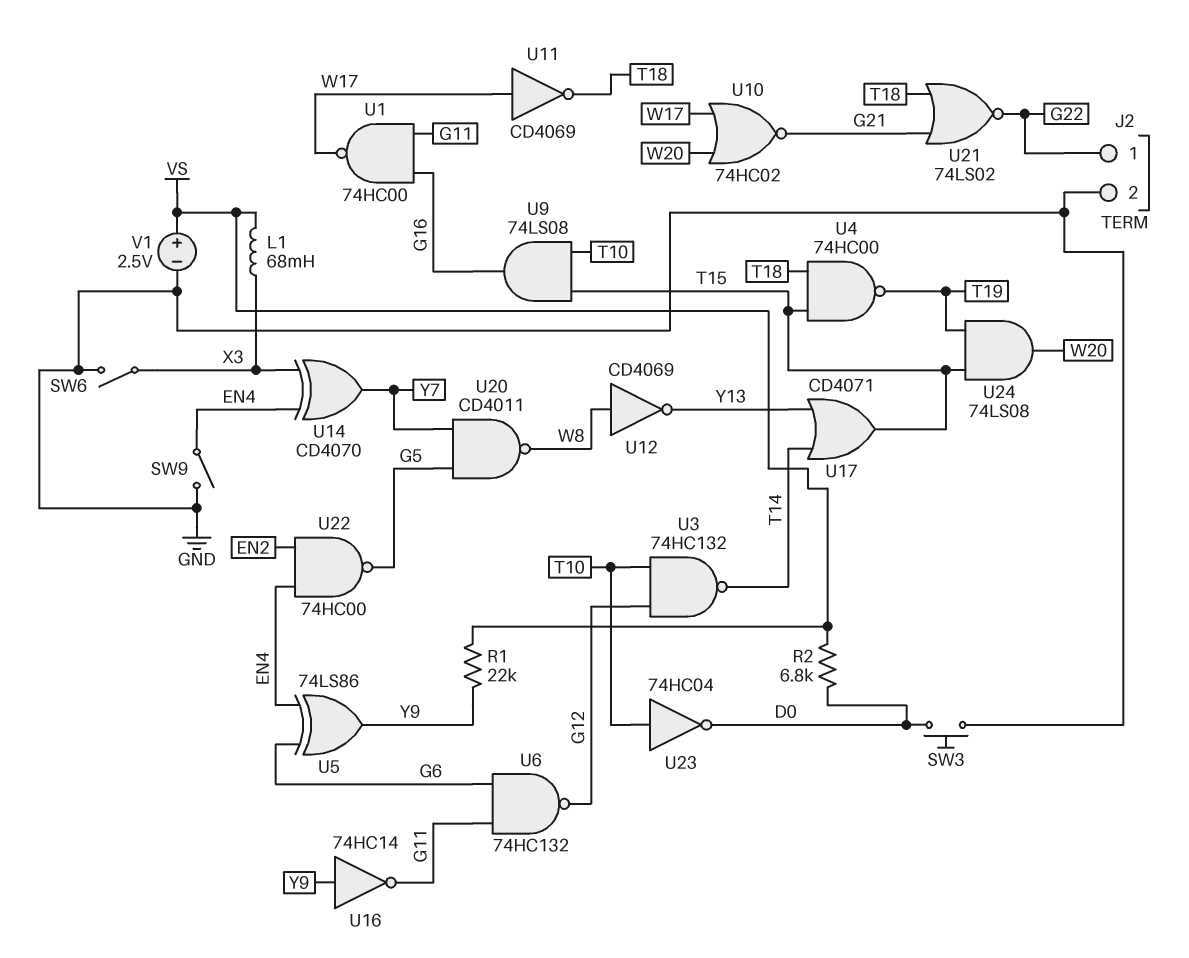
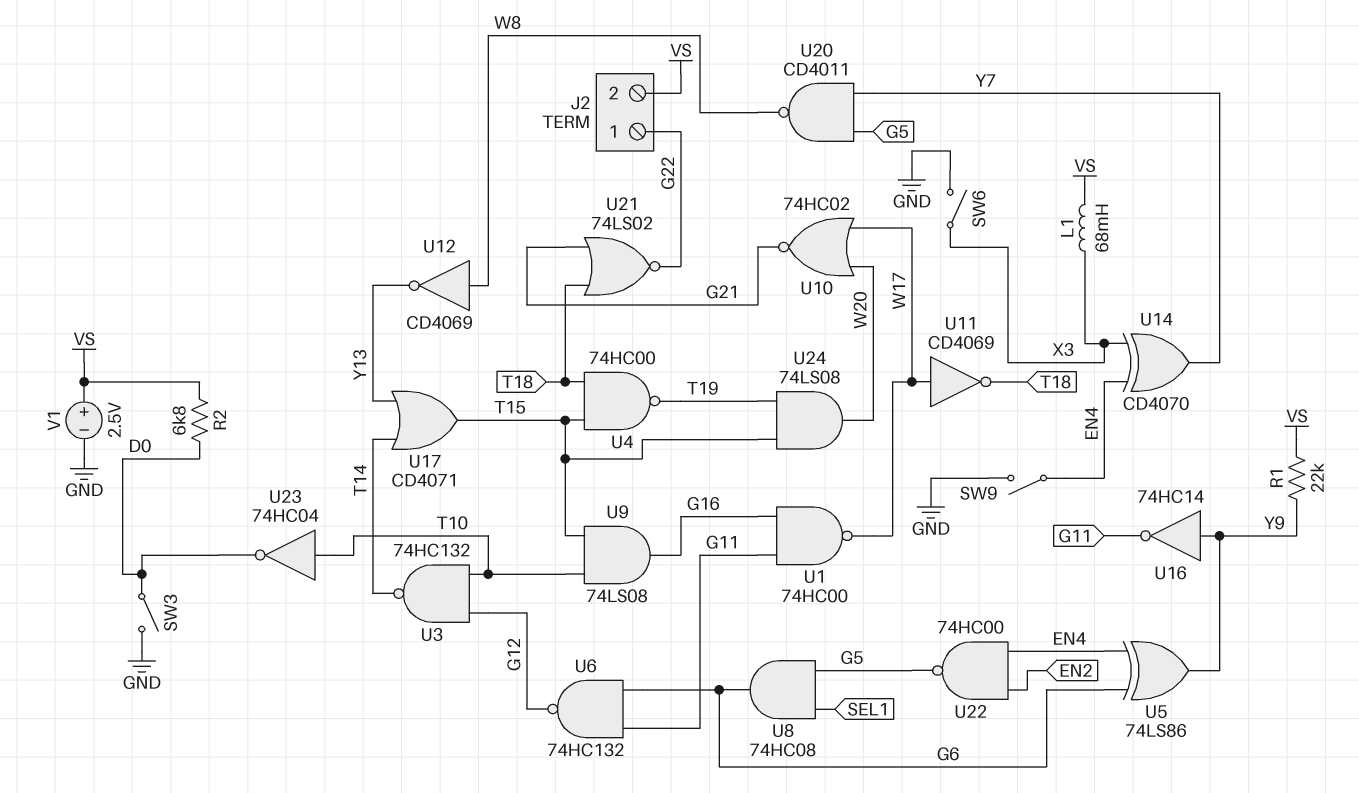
J2 pin 2: GND -> VS
SW3: button (D0, GND) -> switch (D0, GND)
U8: none -> AND 74HC08 (in G5, in SEL1, out G6)

